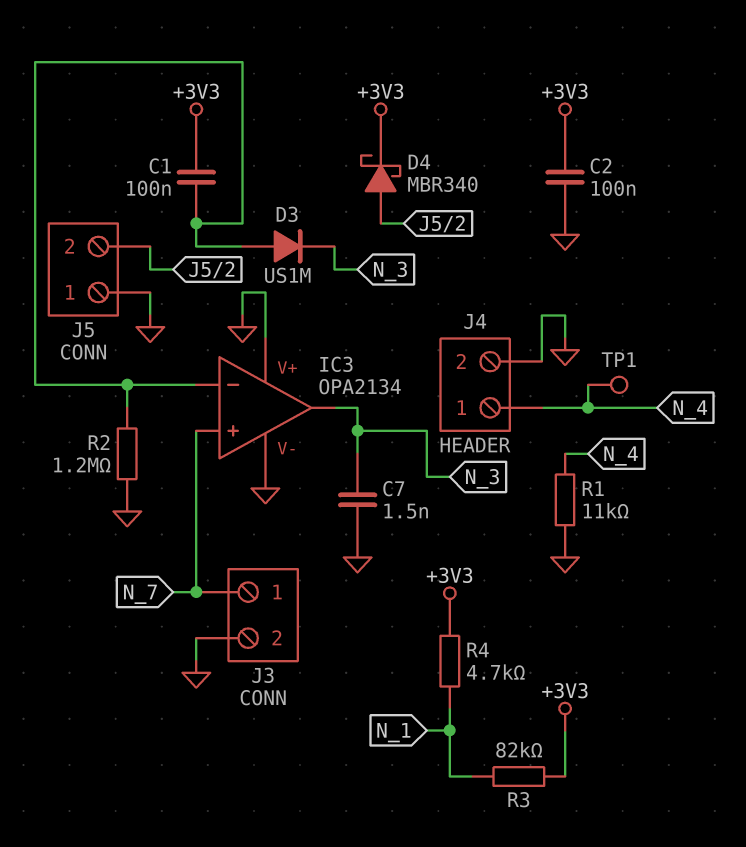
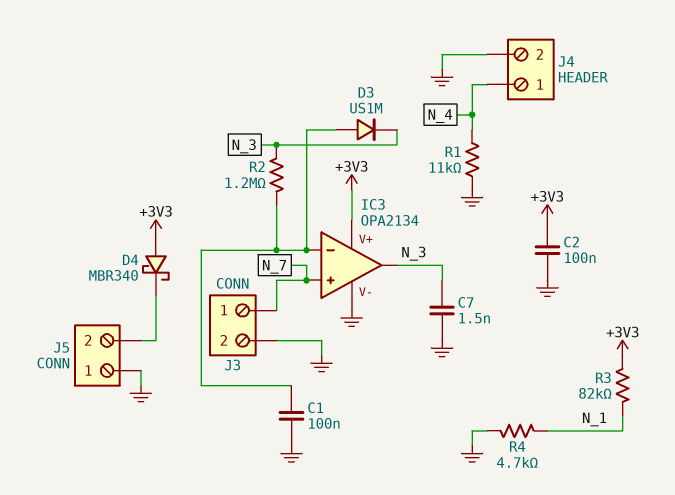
C1: 100nF (+3V3, IC3/in-) -> 100nF (GND, IC3/in-)
D4: schottky MBR340 (A J5/2, K +3V3) -> schottky MBR340 (A +3V3, K J5/2)
IC3 pin V+: GND -> +3V3
R2: 1.2M (GND, IC3/in-) -> 1.2M (IC3/in-, N_3)
R4: 4.7k (+3V3, N_1) -> 4.7k (GND, N_1)
TP1: test point (N_4) -> none

